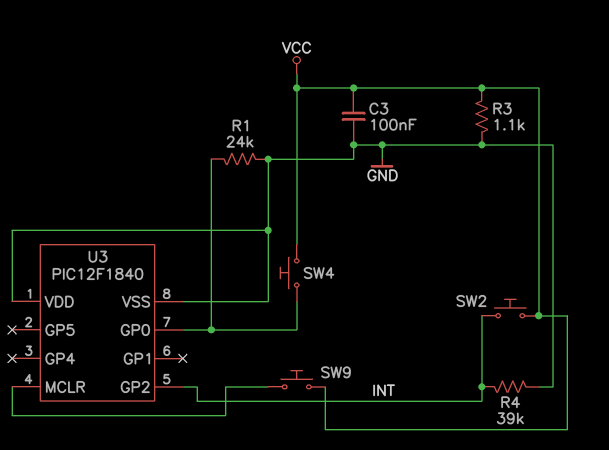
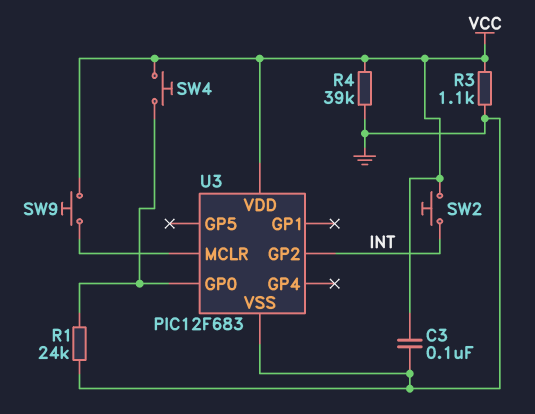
R4: 39k (GND, INT) -> 39k (GND, VCC)
U3: PIC12F1840 -> PIC12F683
U3 pin VDD: GND -> VCC

